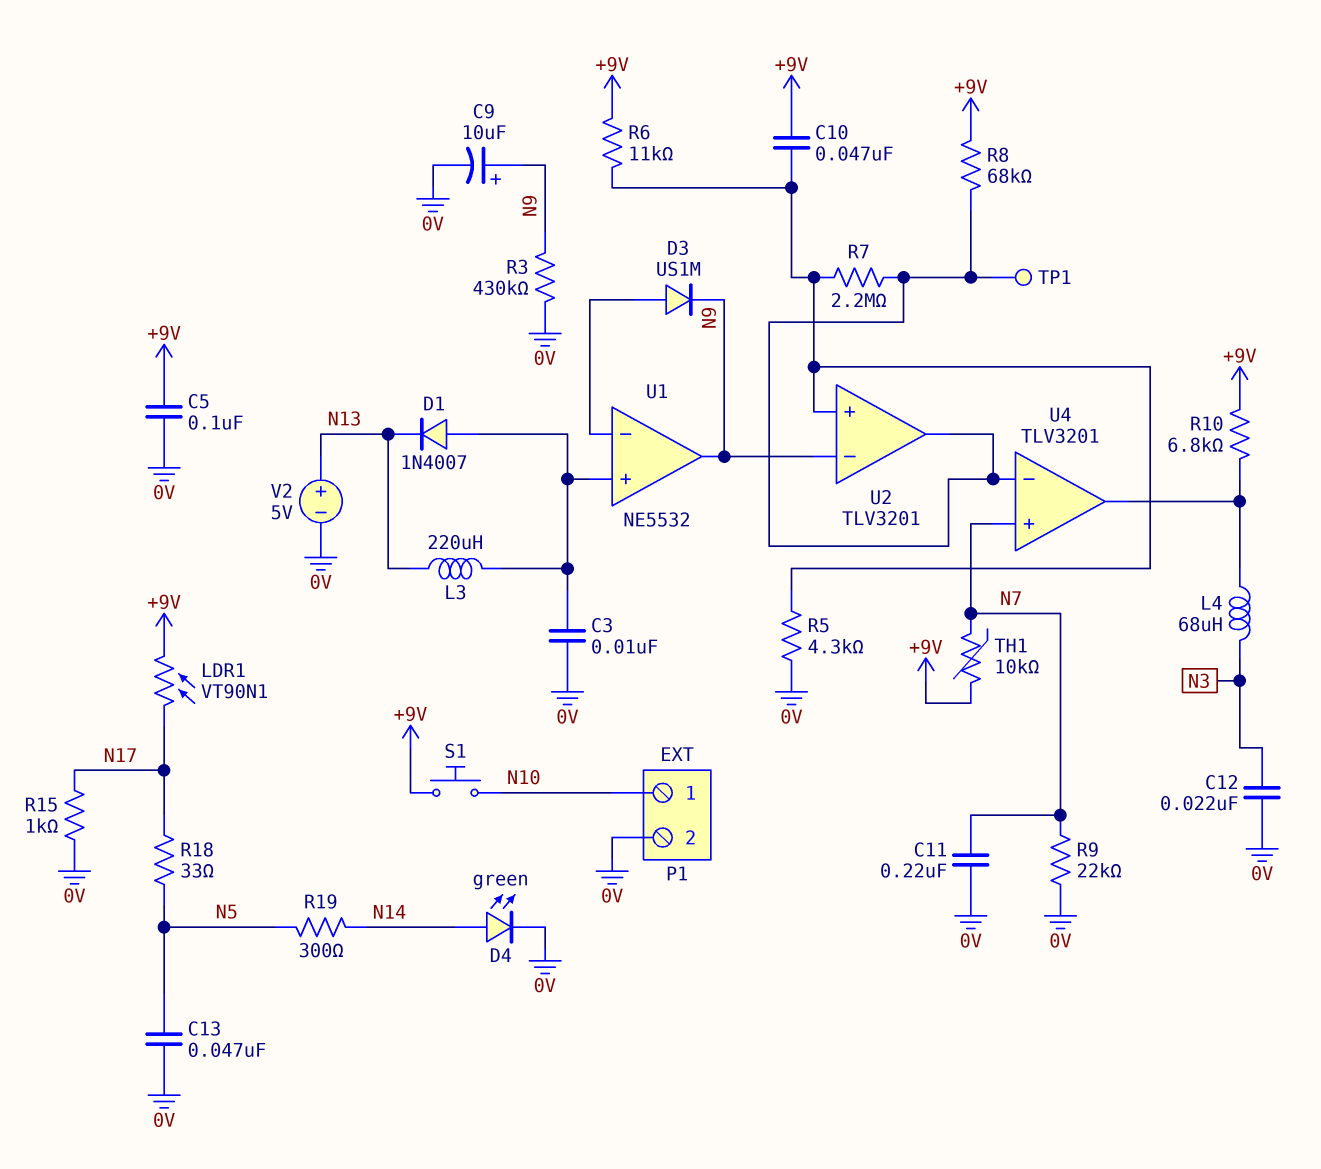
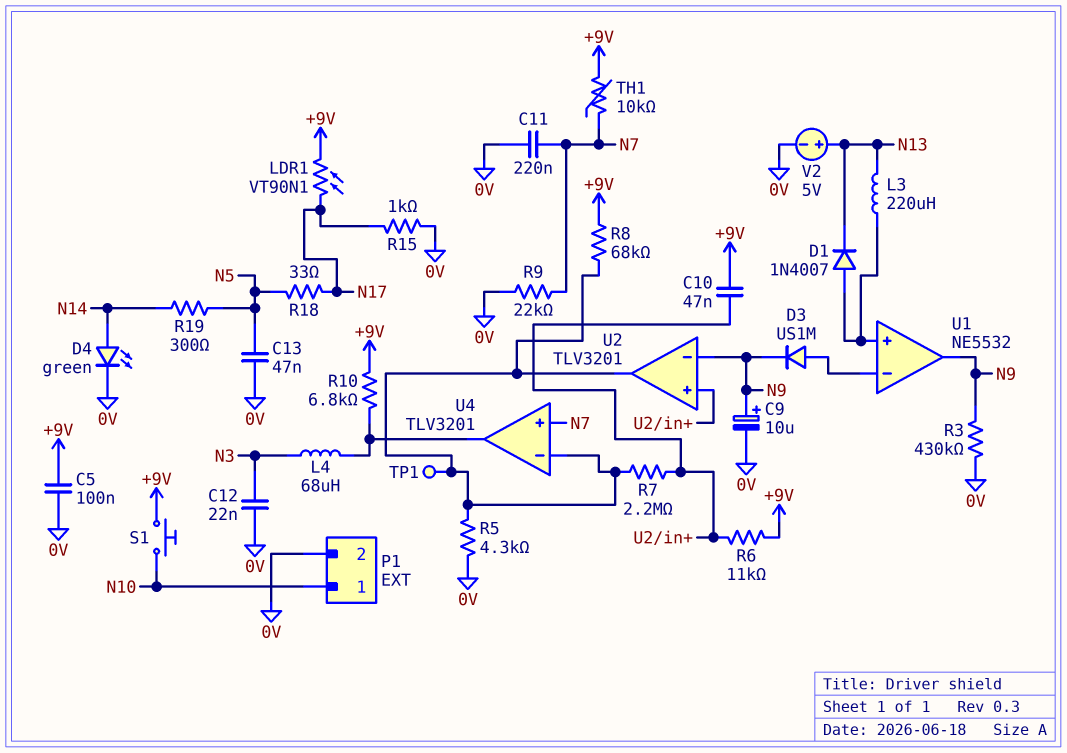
C3: 10nF (0V, U1/in+) -> none
R5: 4.3k (0V, U2/in+) -> 4.3k (0V, U2/out)

